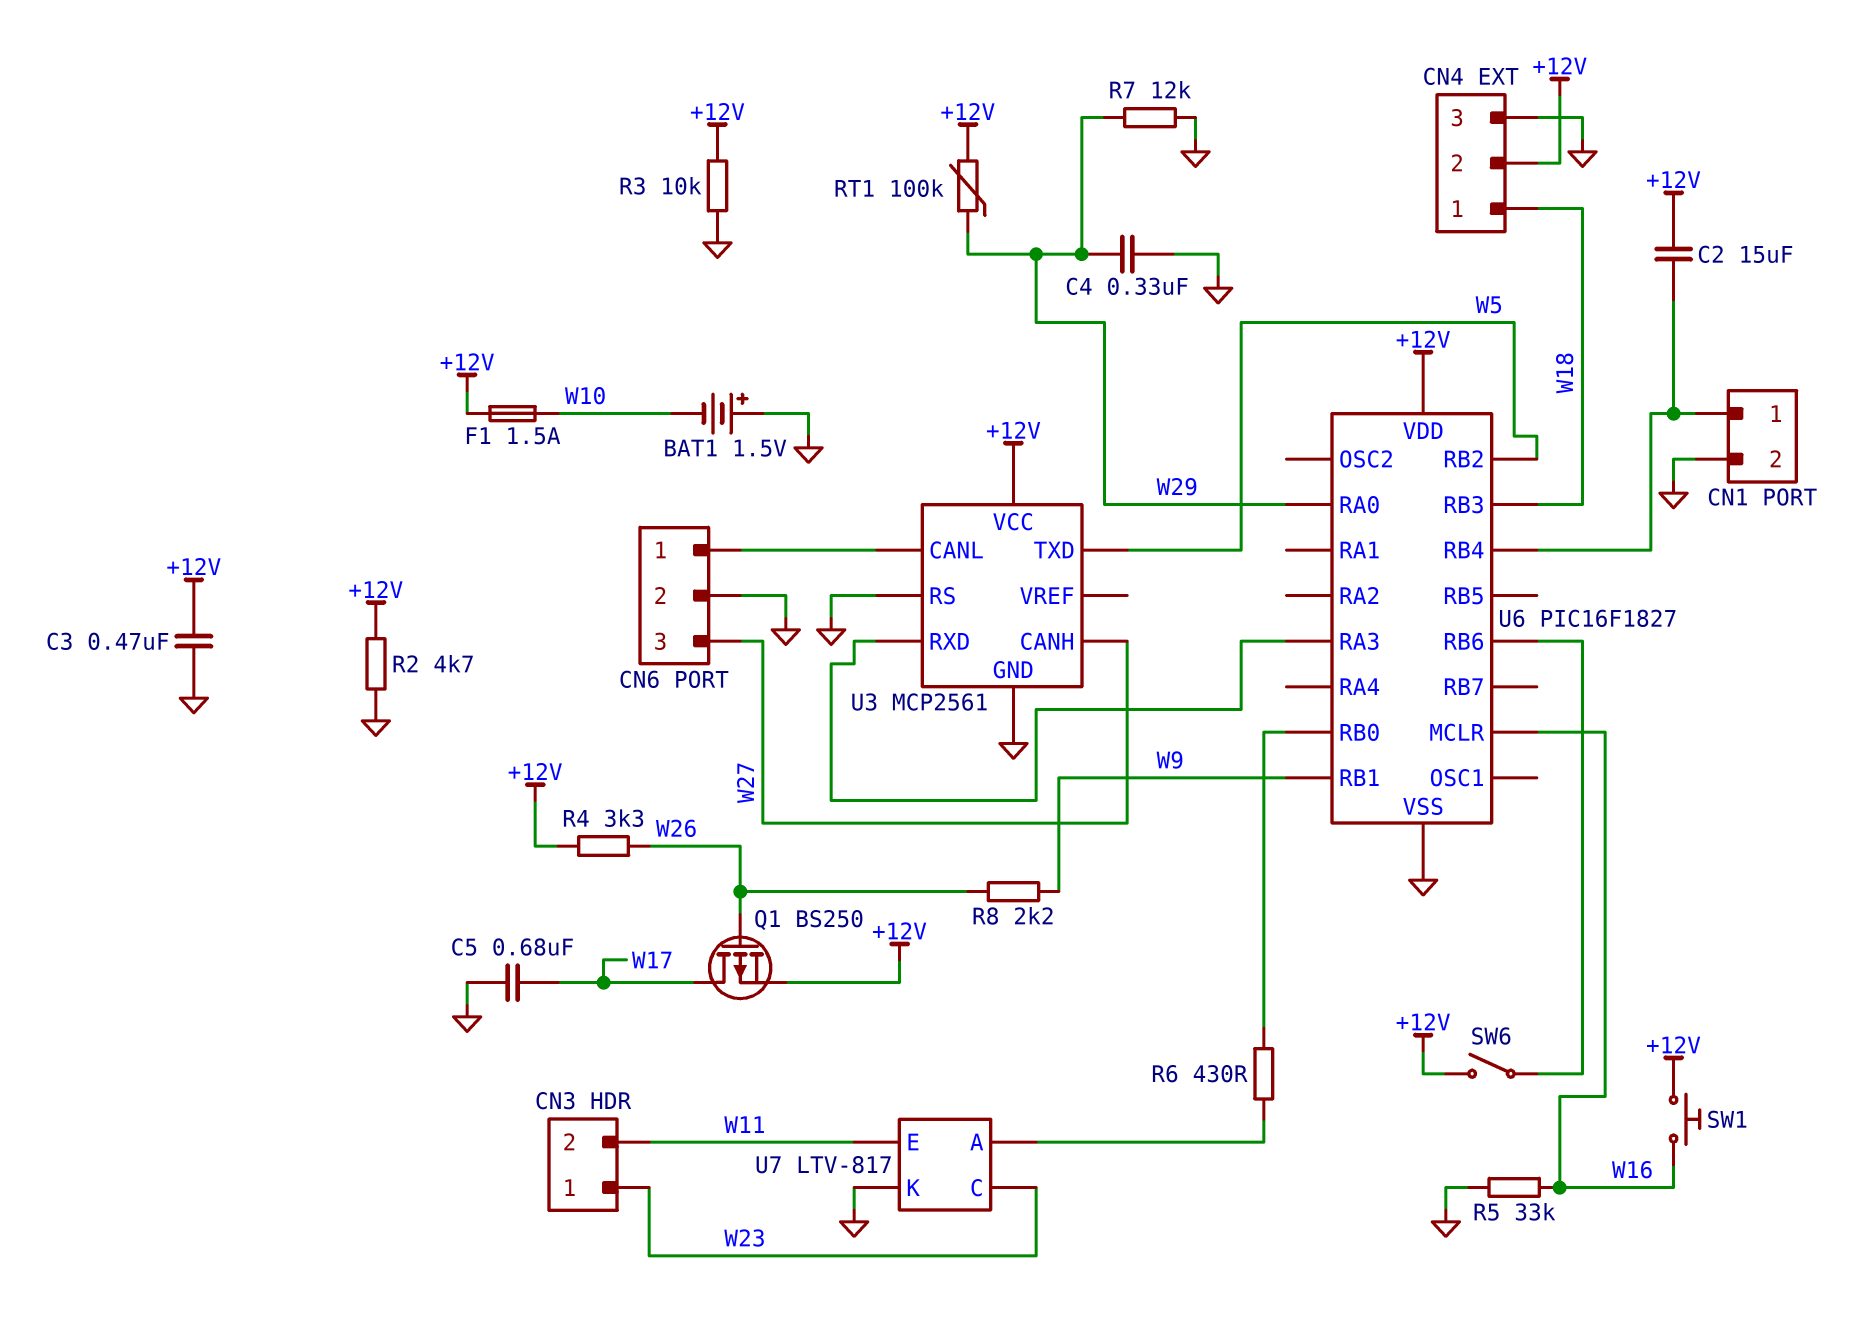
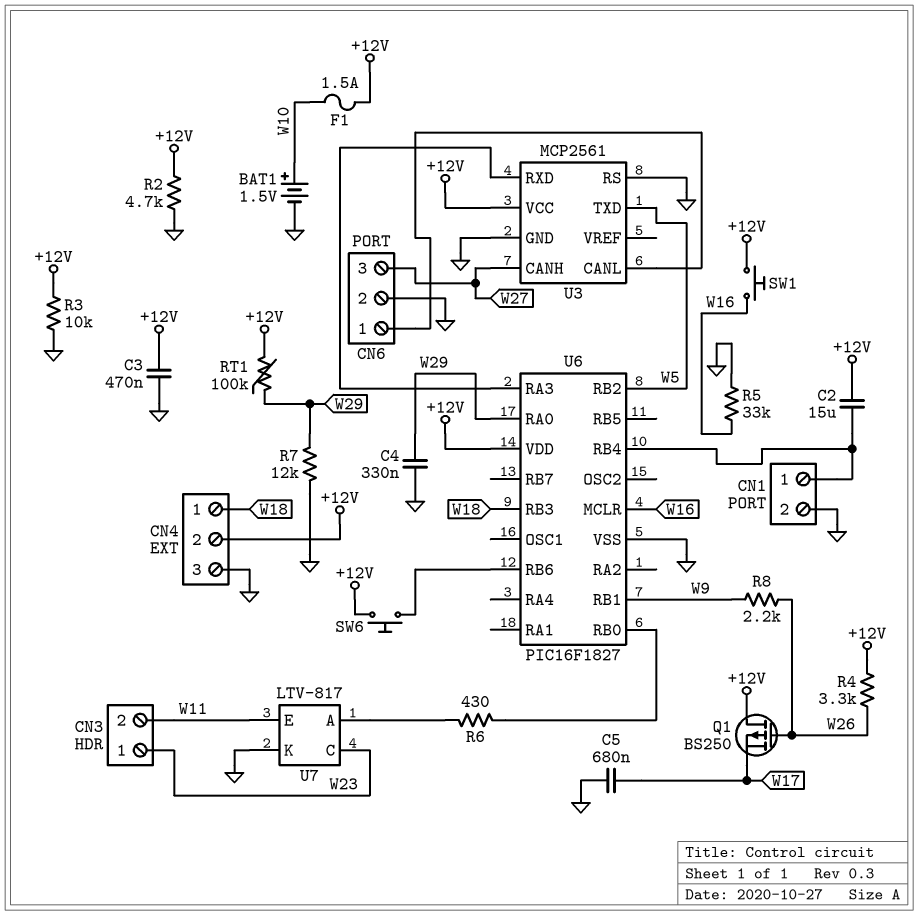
BAT1: 1.5V (plus GND, minus W10) -> 1.5V (plus W10, minus GND)
Q1: PMOS BS250 (G W26, D W17, S +12V) -> PMOS BS250 (G W26, D +12V, S W17)
SW6: switch (+12V, U6/RB6) -> button (+12V, U6/RB6)

